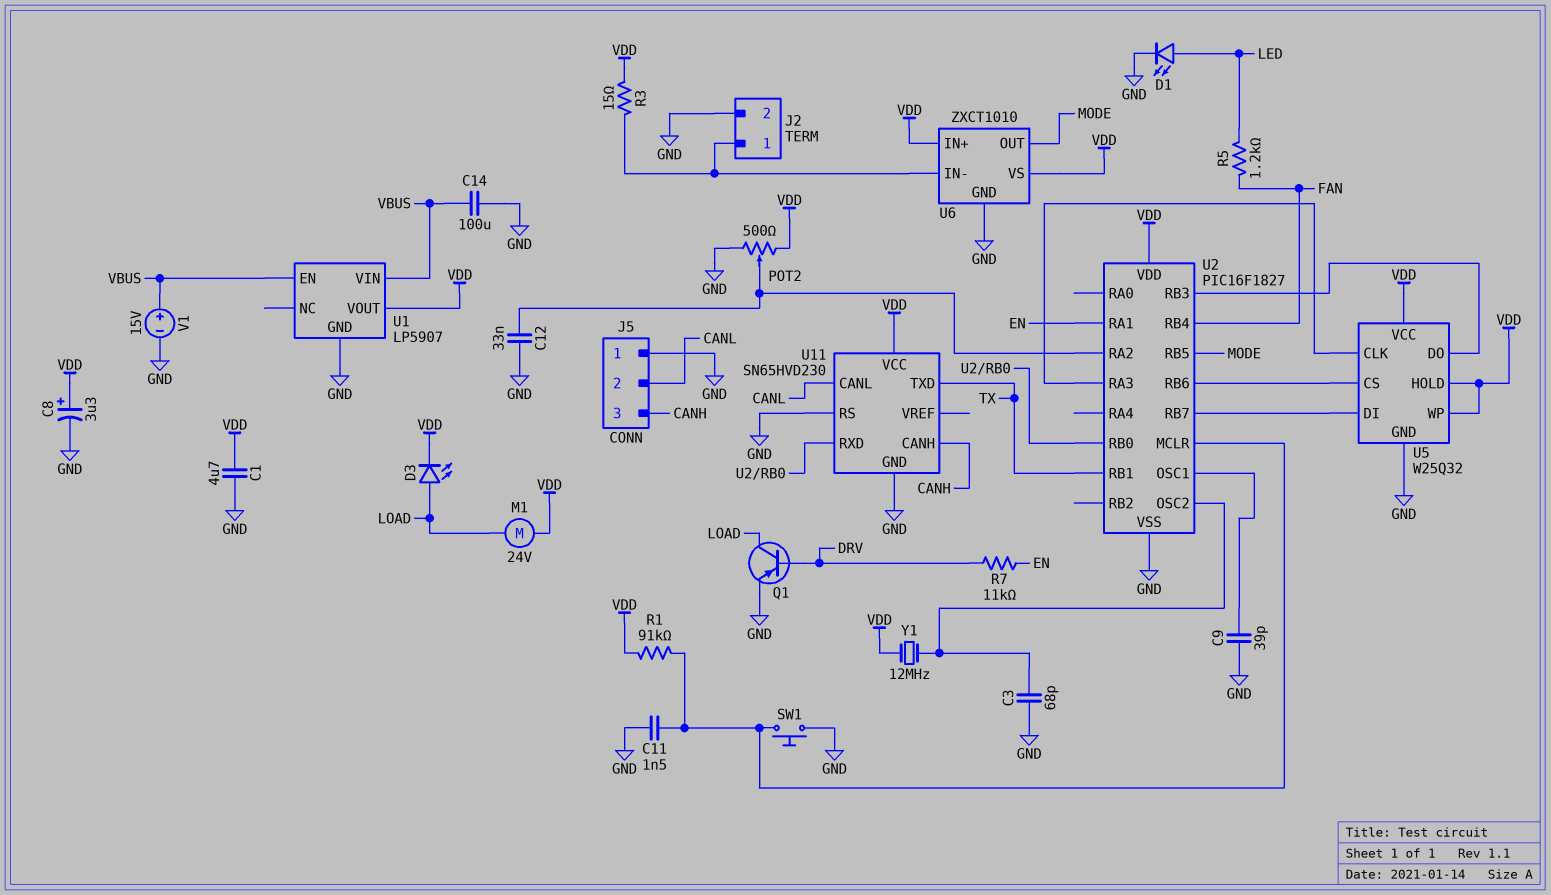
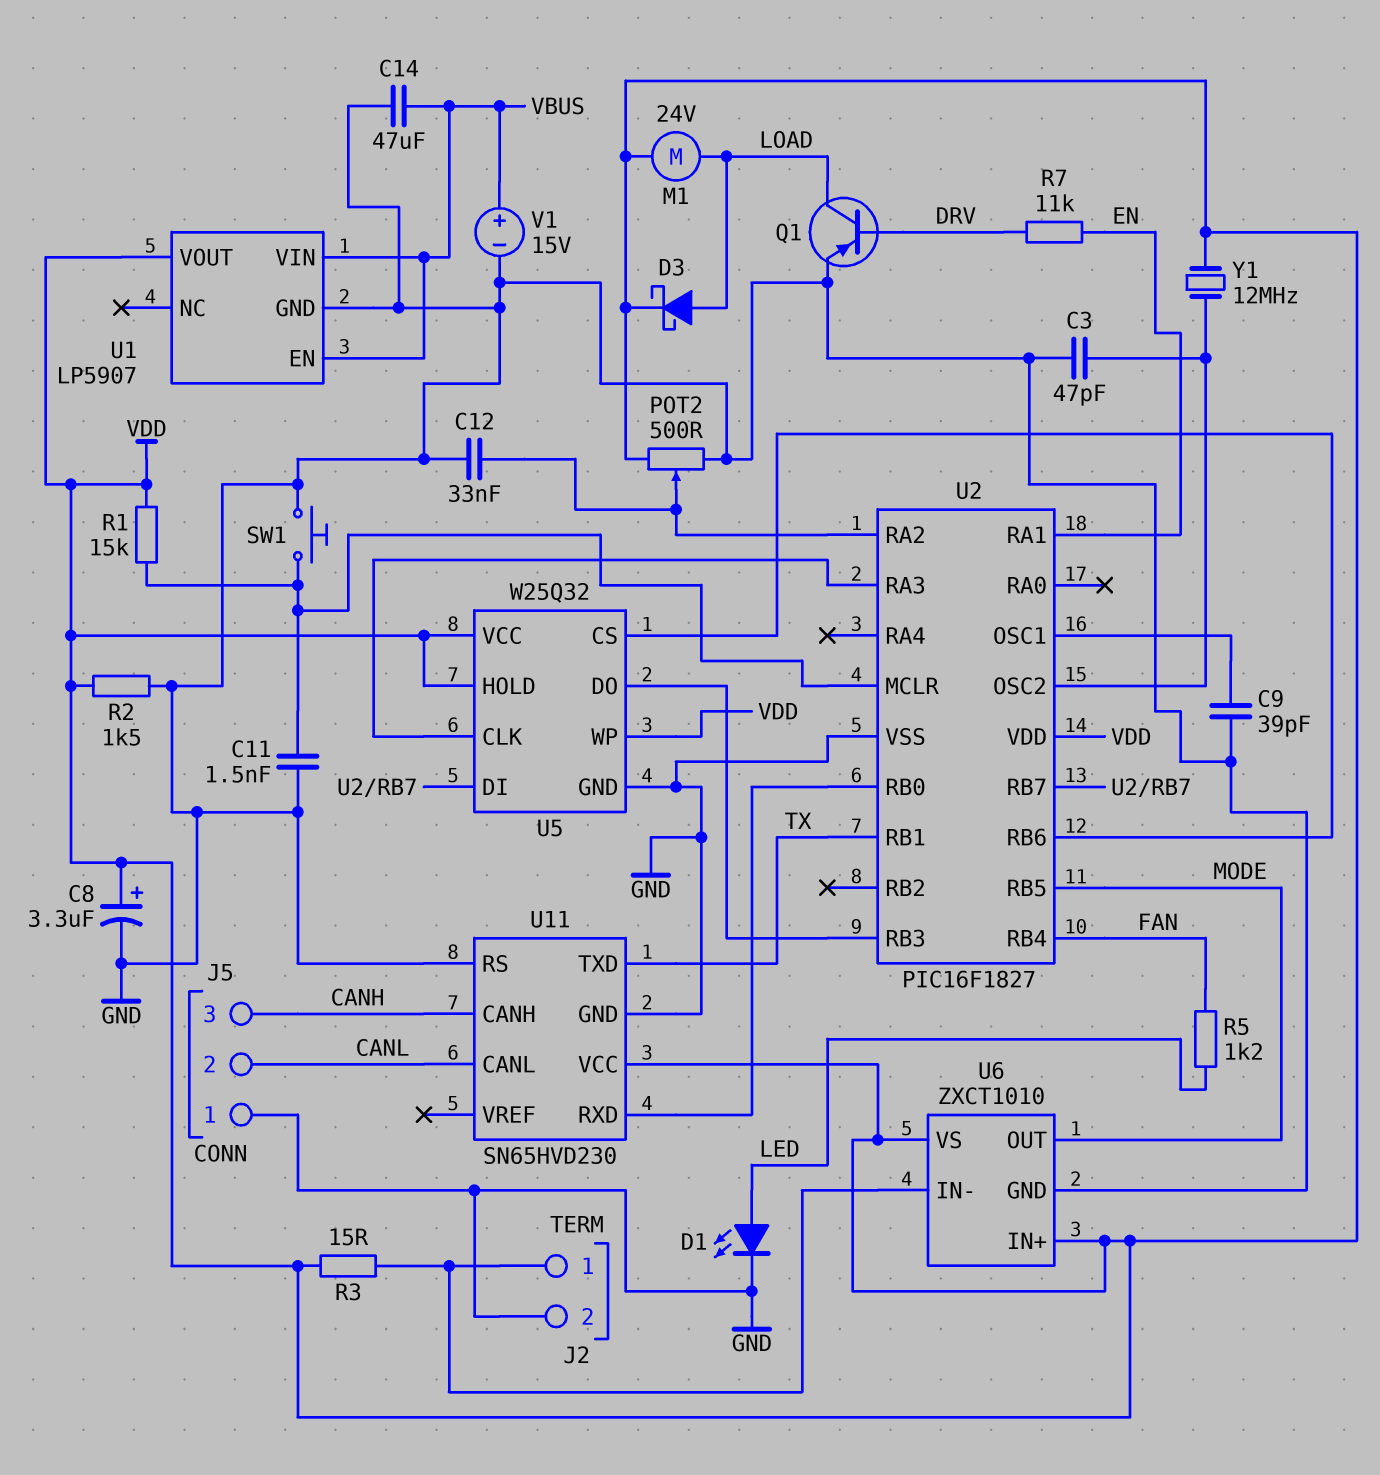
C1: 4.7uF (GND, VDD) -> none
C3: 68pF (GND, U2/OSC2) -> 47pF (GND, U2/OSC2)
C14: 100uF (GND, VBUS) -> 47uF (GND, VBUS)
D3: LED (A LOAD, K VDD) -> schottky (A LOAD, K VDD)
R1: 91k (U2/MCLR, VDD) -> 15k (U2/MCLR, VDD)
R2: none -> 1.5k (GND, VDD)

